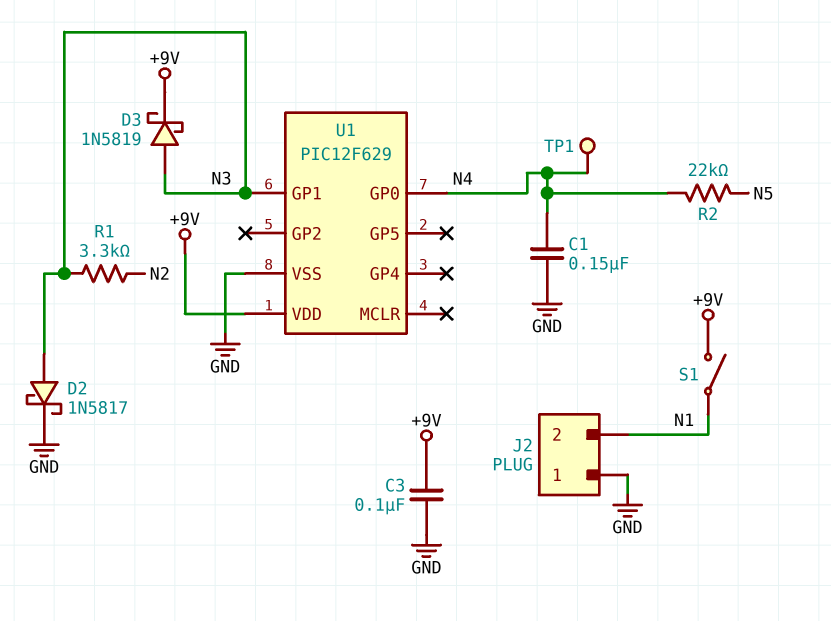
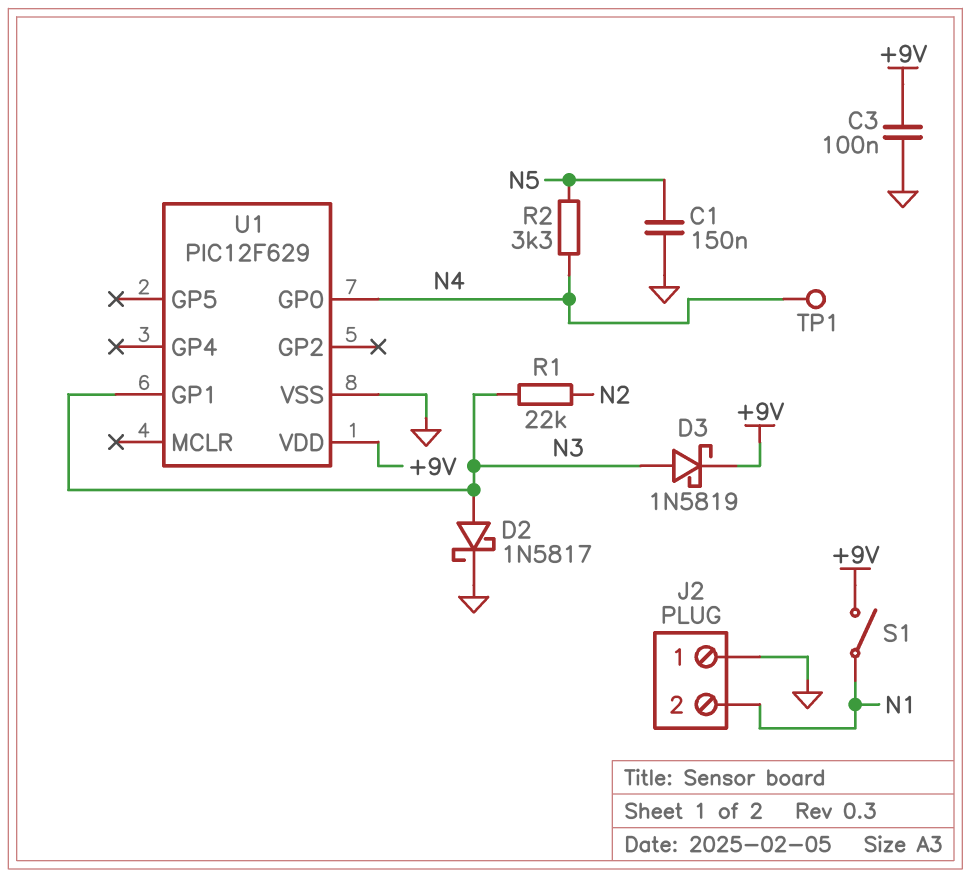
C1: 150nF (GND, N4) -> 150nF (GND, N5)
R1: 3.3k (N2, N3) -> 22k (N2, N3)
R2: 22k (N4, N5) -> 3.3k (N4, N5)

